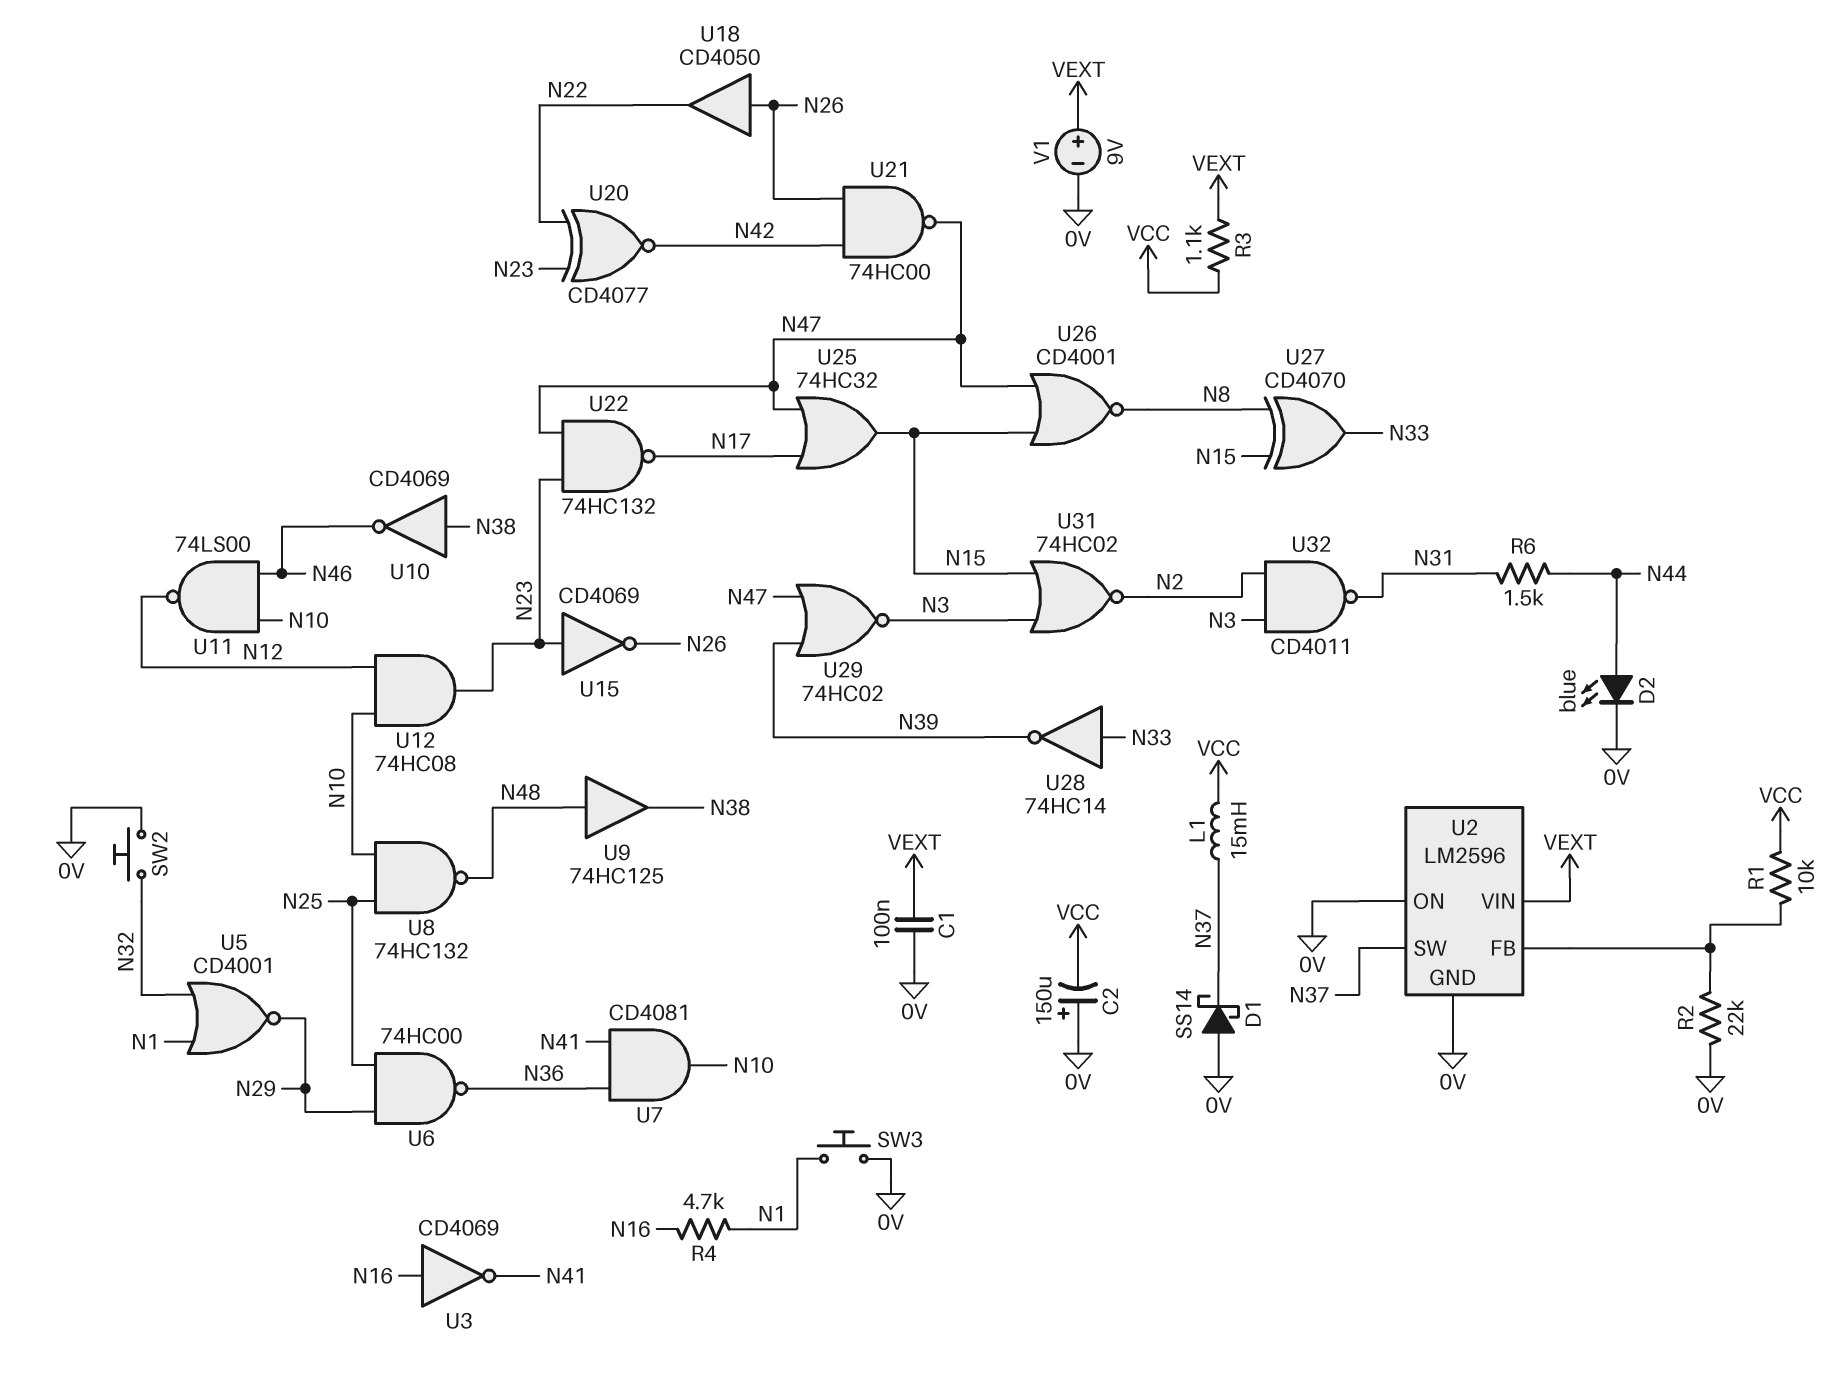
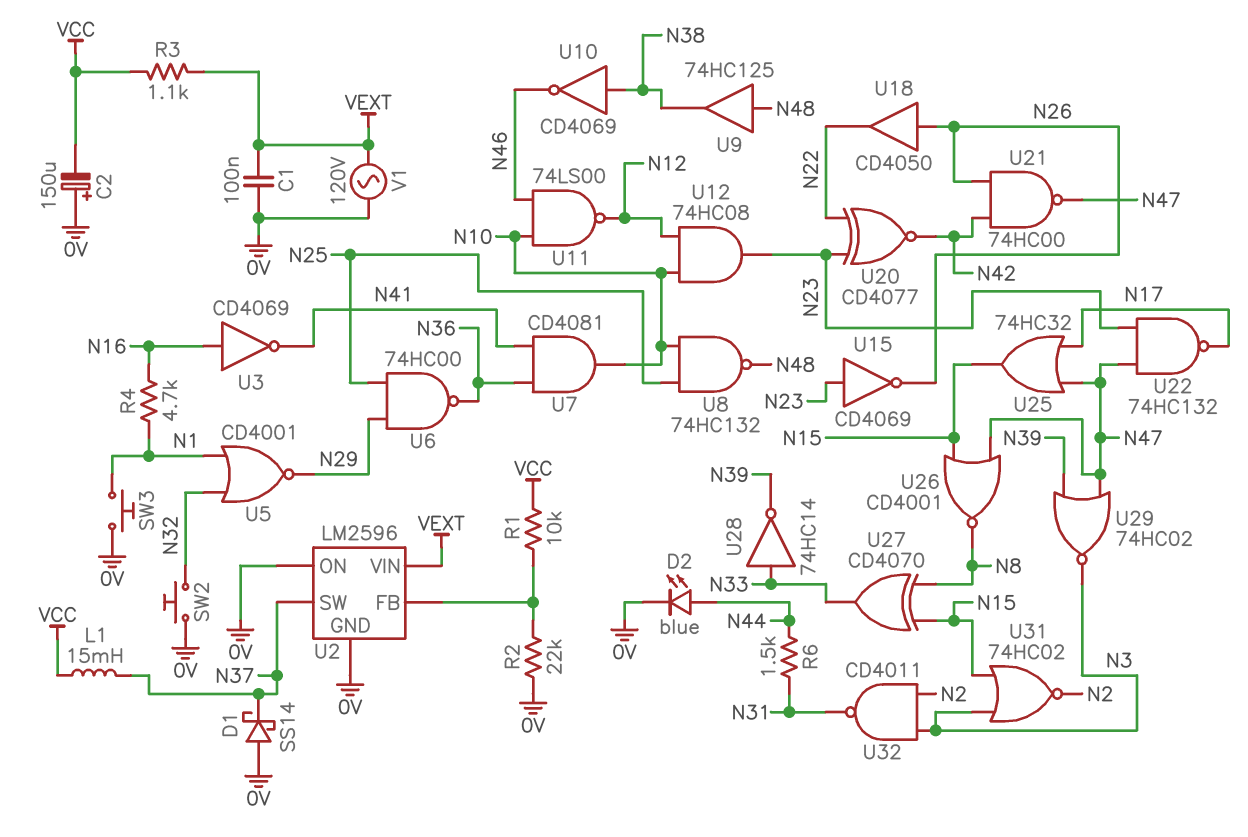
V1: 9V (plus VEXT, minus 0V) -> AC 120V (0V, VEXT)

